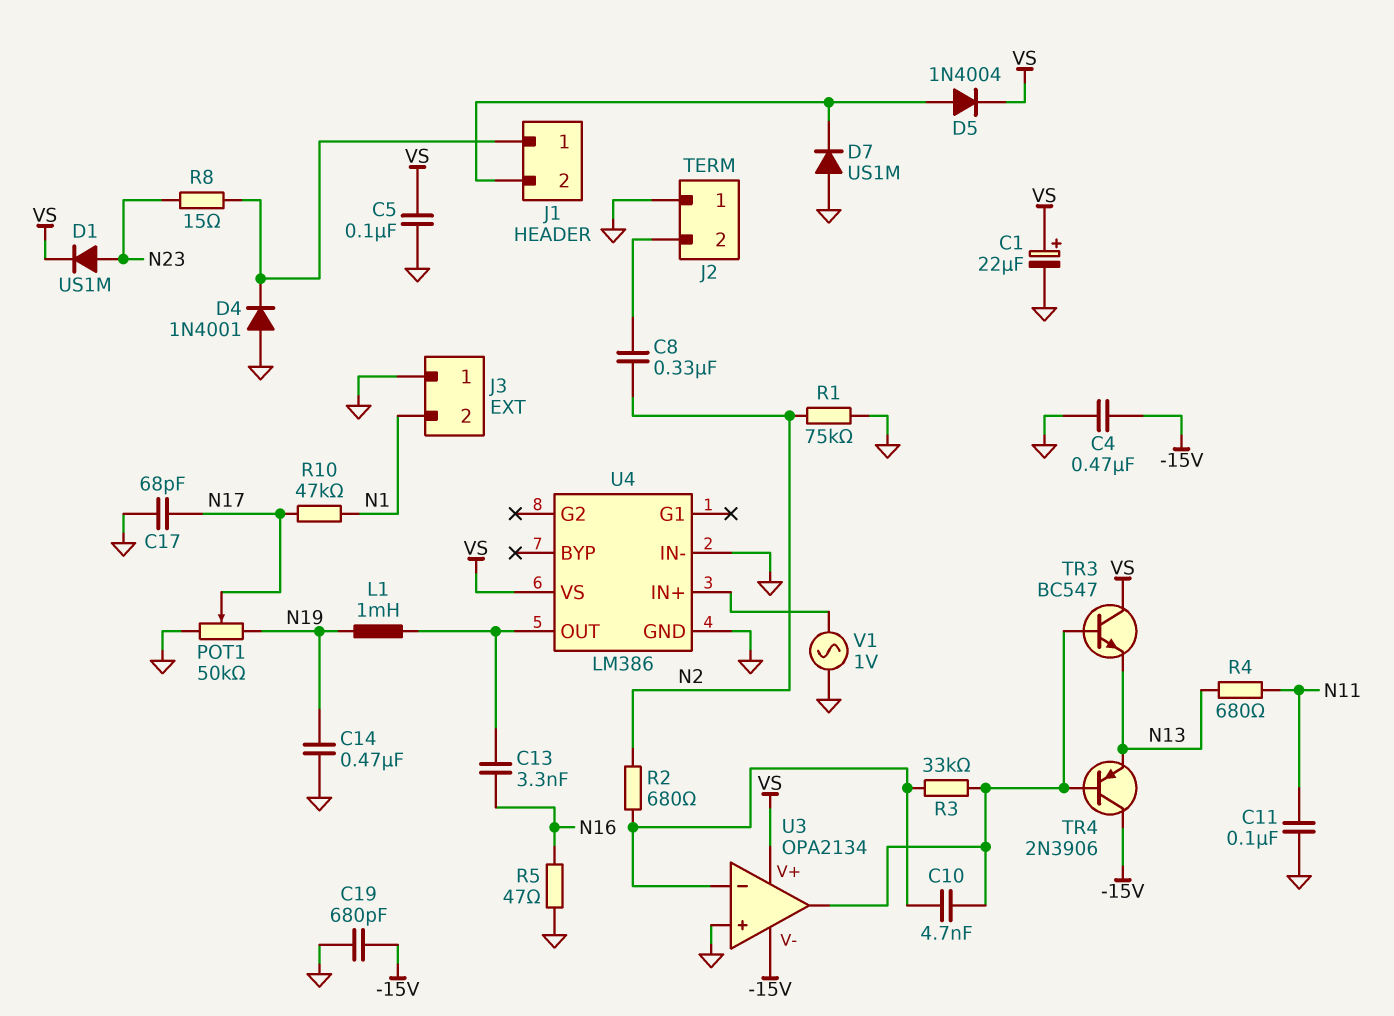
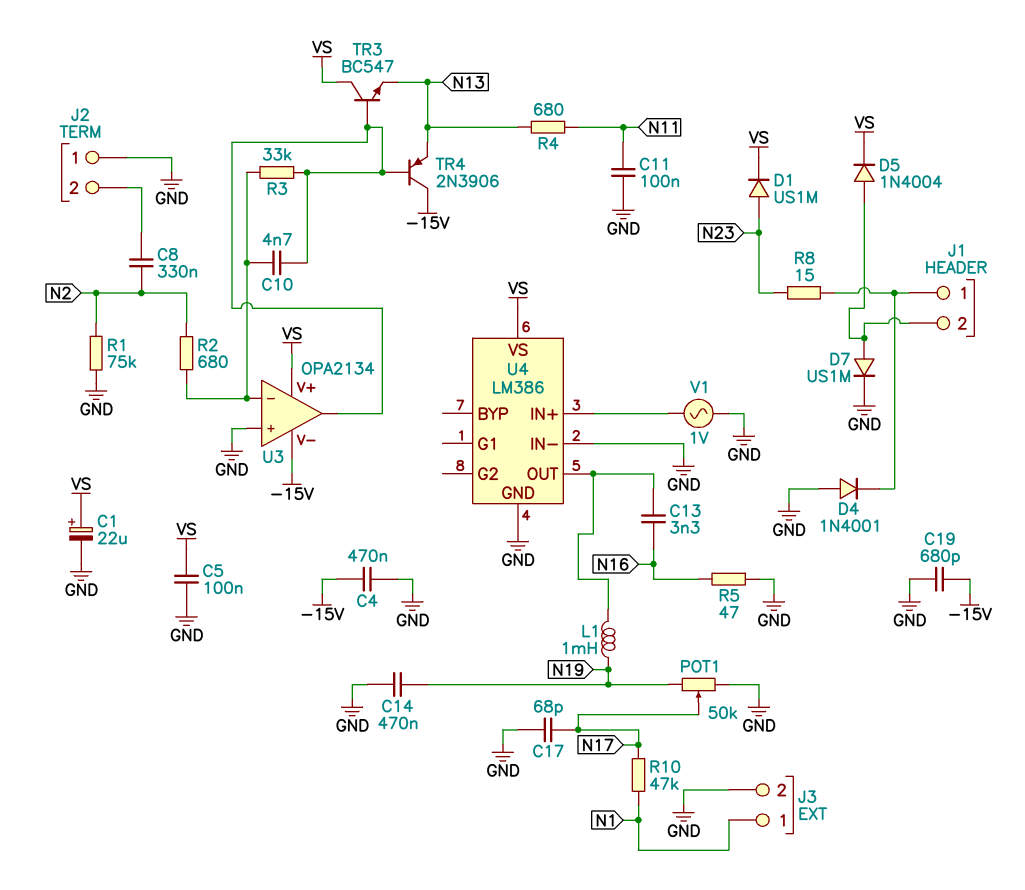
D7: diode US1M (A GND, K J1/2) -> diode US1M (A J1/2, K GND)
J3 pin 1: GND -> N1
J3 pin 2: N1 -> GND

